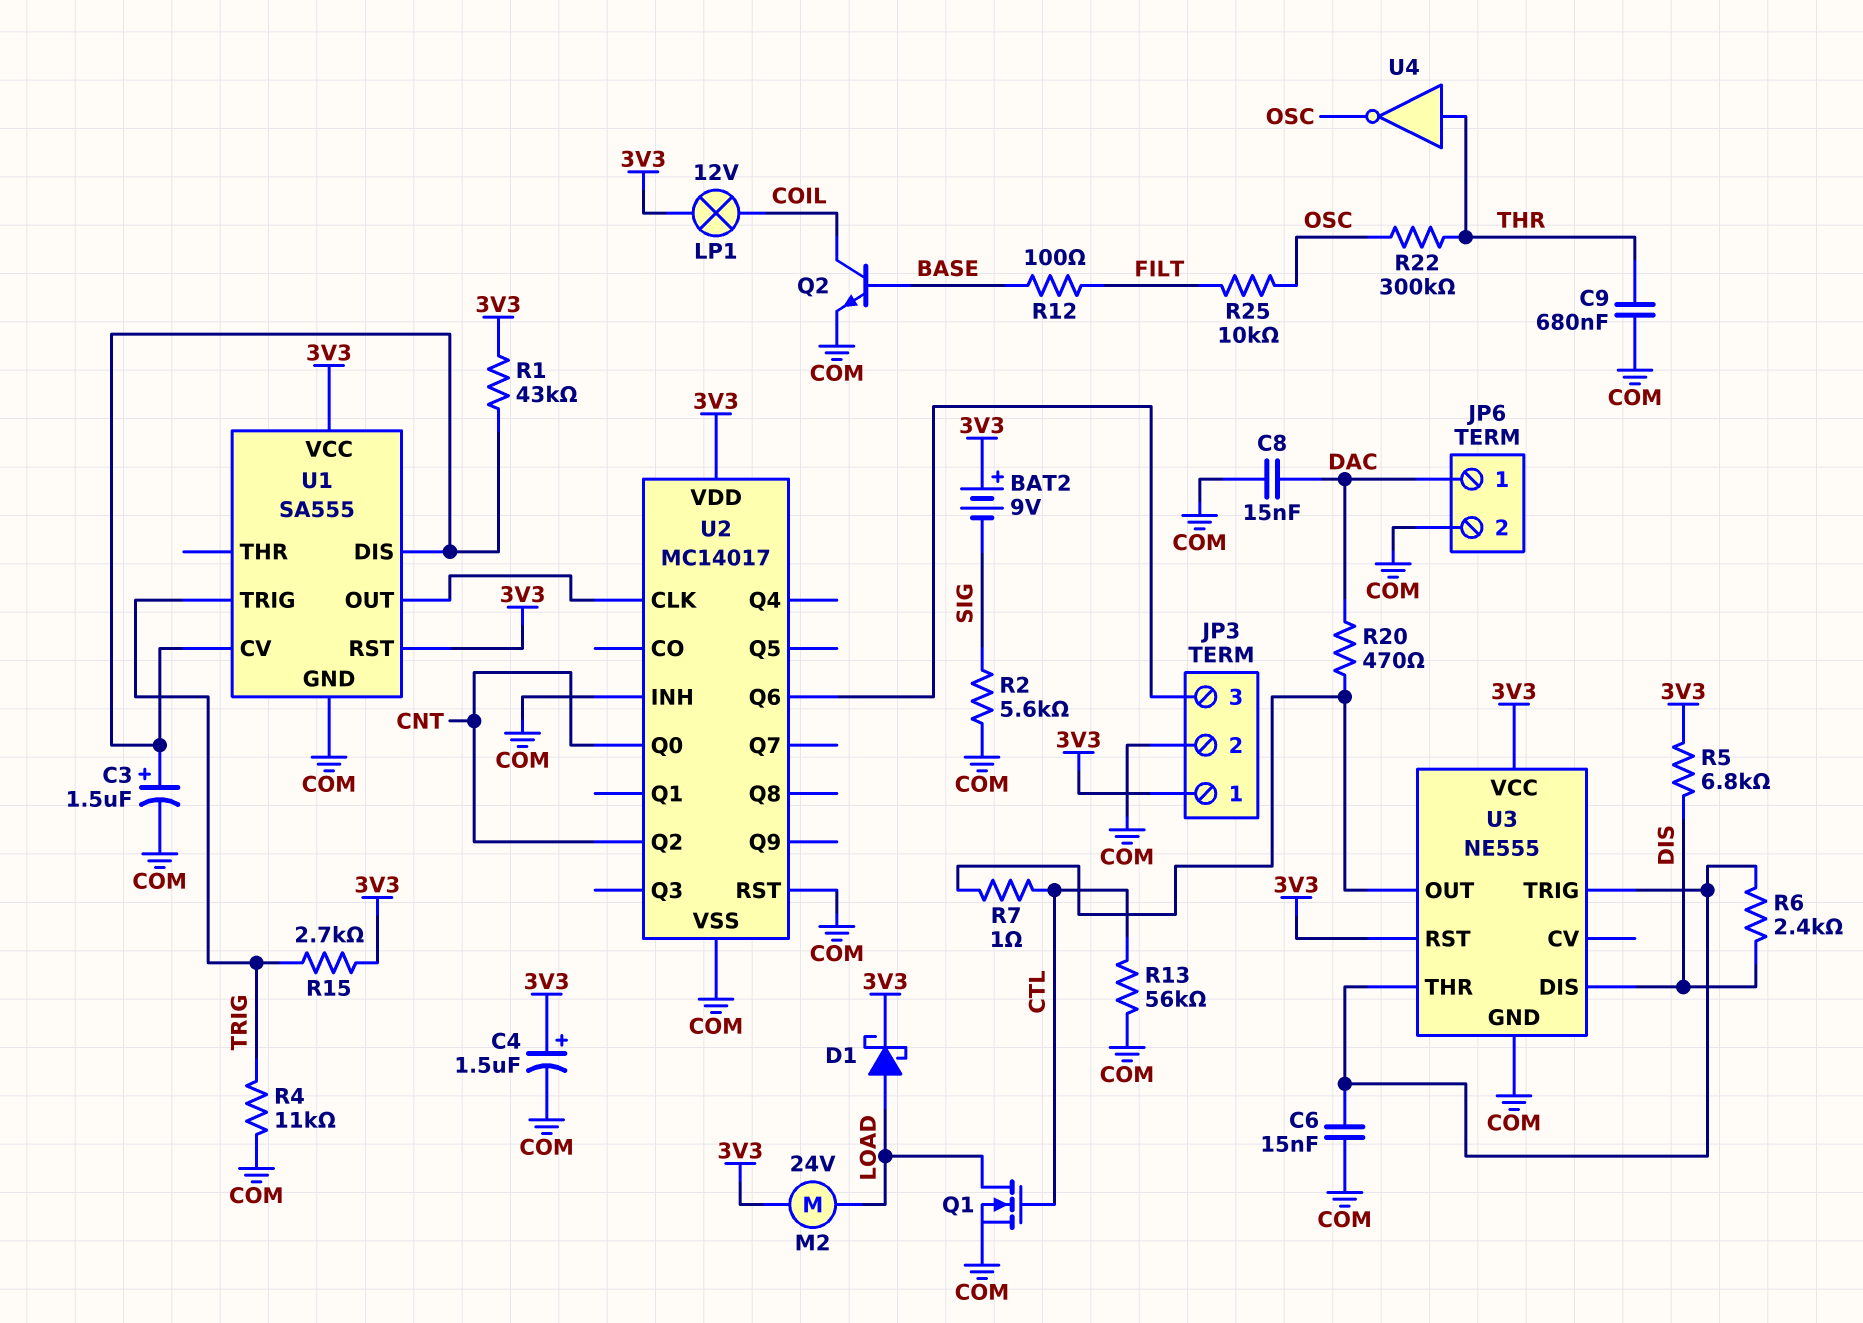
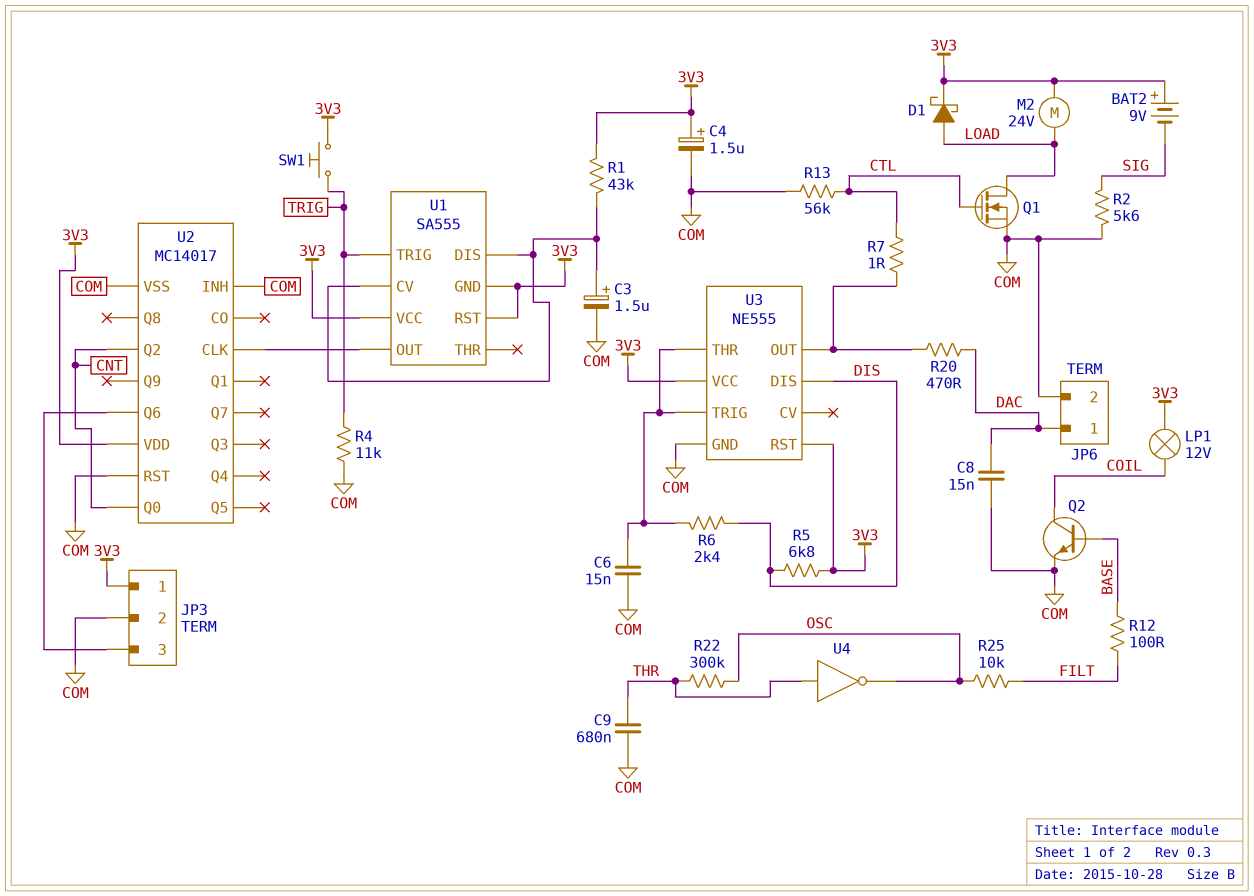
R15: 2.7k (3V3, TRIG) -> none
SW1: none -> button (3V3, TRIG)
U1 pin GND: COM -> 3V3

